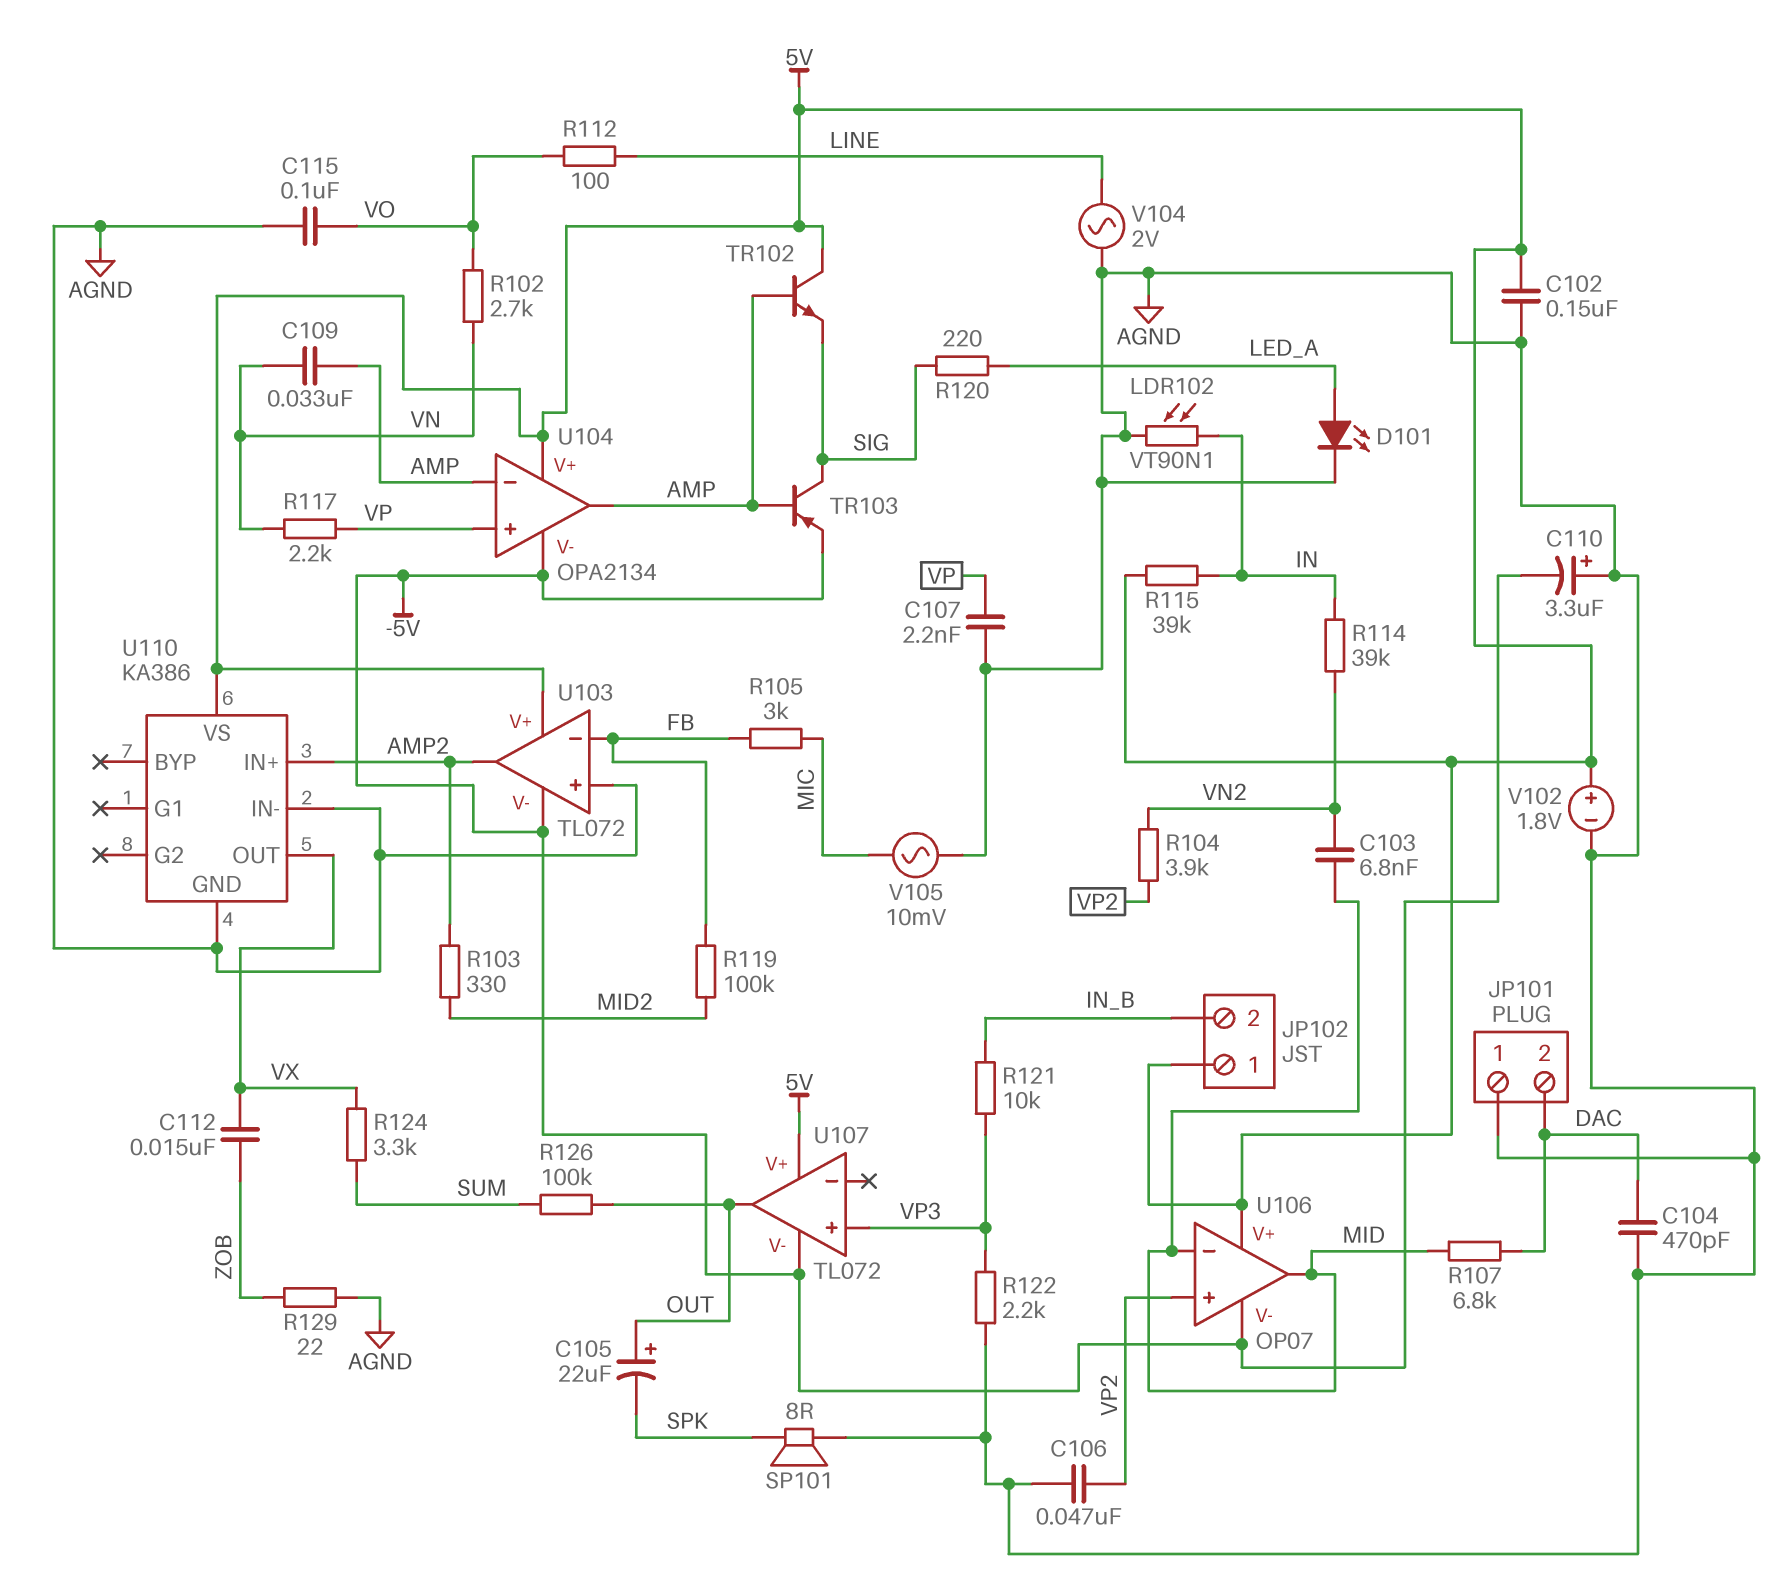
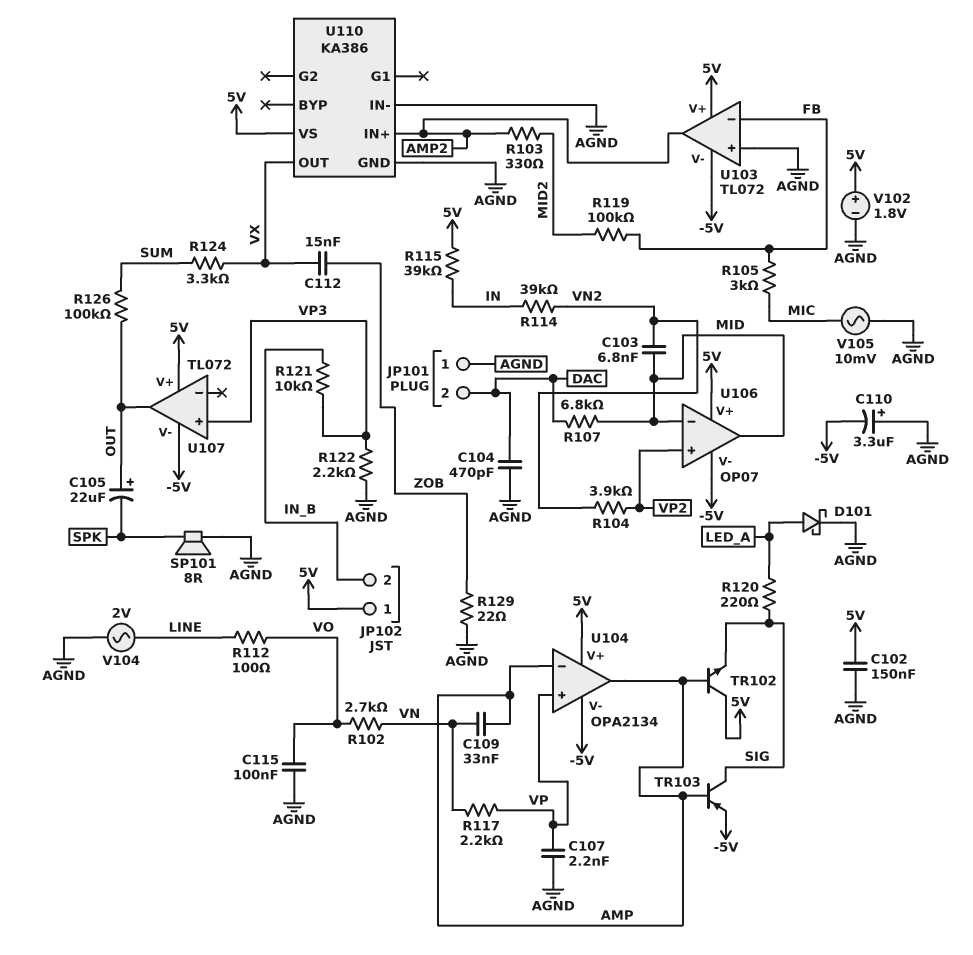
C106: 47nF (AGND, VP2) -> none
D101: LED (A LED_A, K AGND) -> schottky (A LED_A, K AGND)
LDR102: VT90N1 (AGND, IN) -> none

